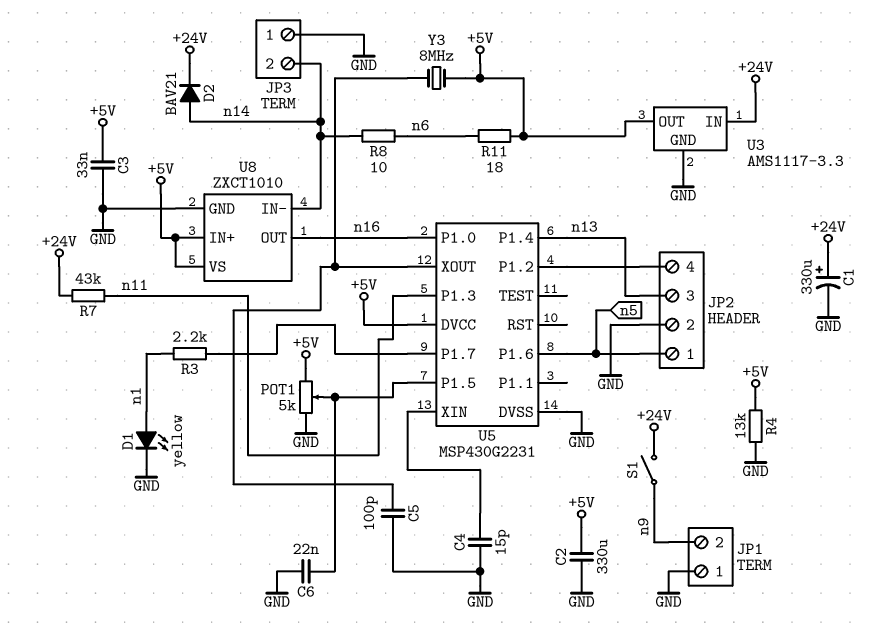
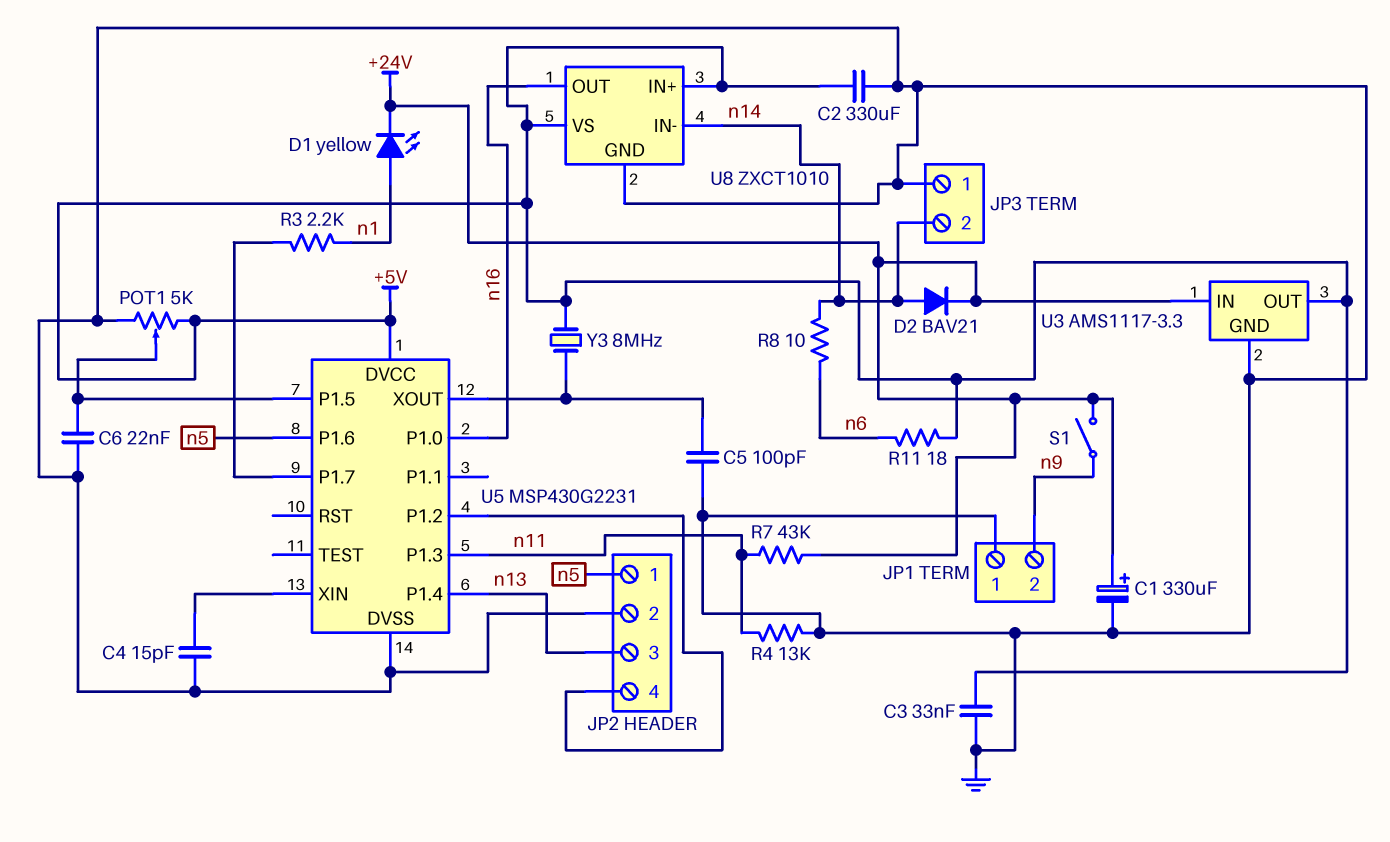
D1: LED yellow (A n1, K GND) -> LED yellow (A n1, K +24V)
R4: 13k (+5V, GND) -> 13k (GND, n11)

